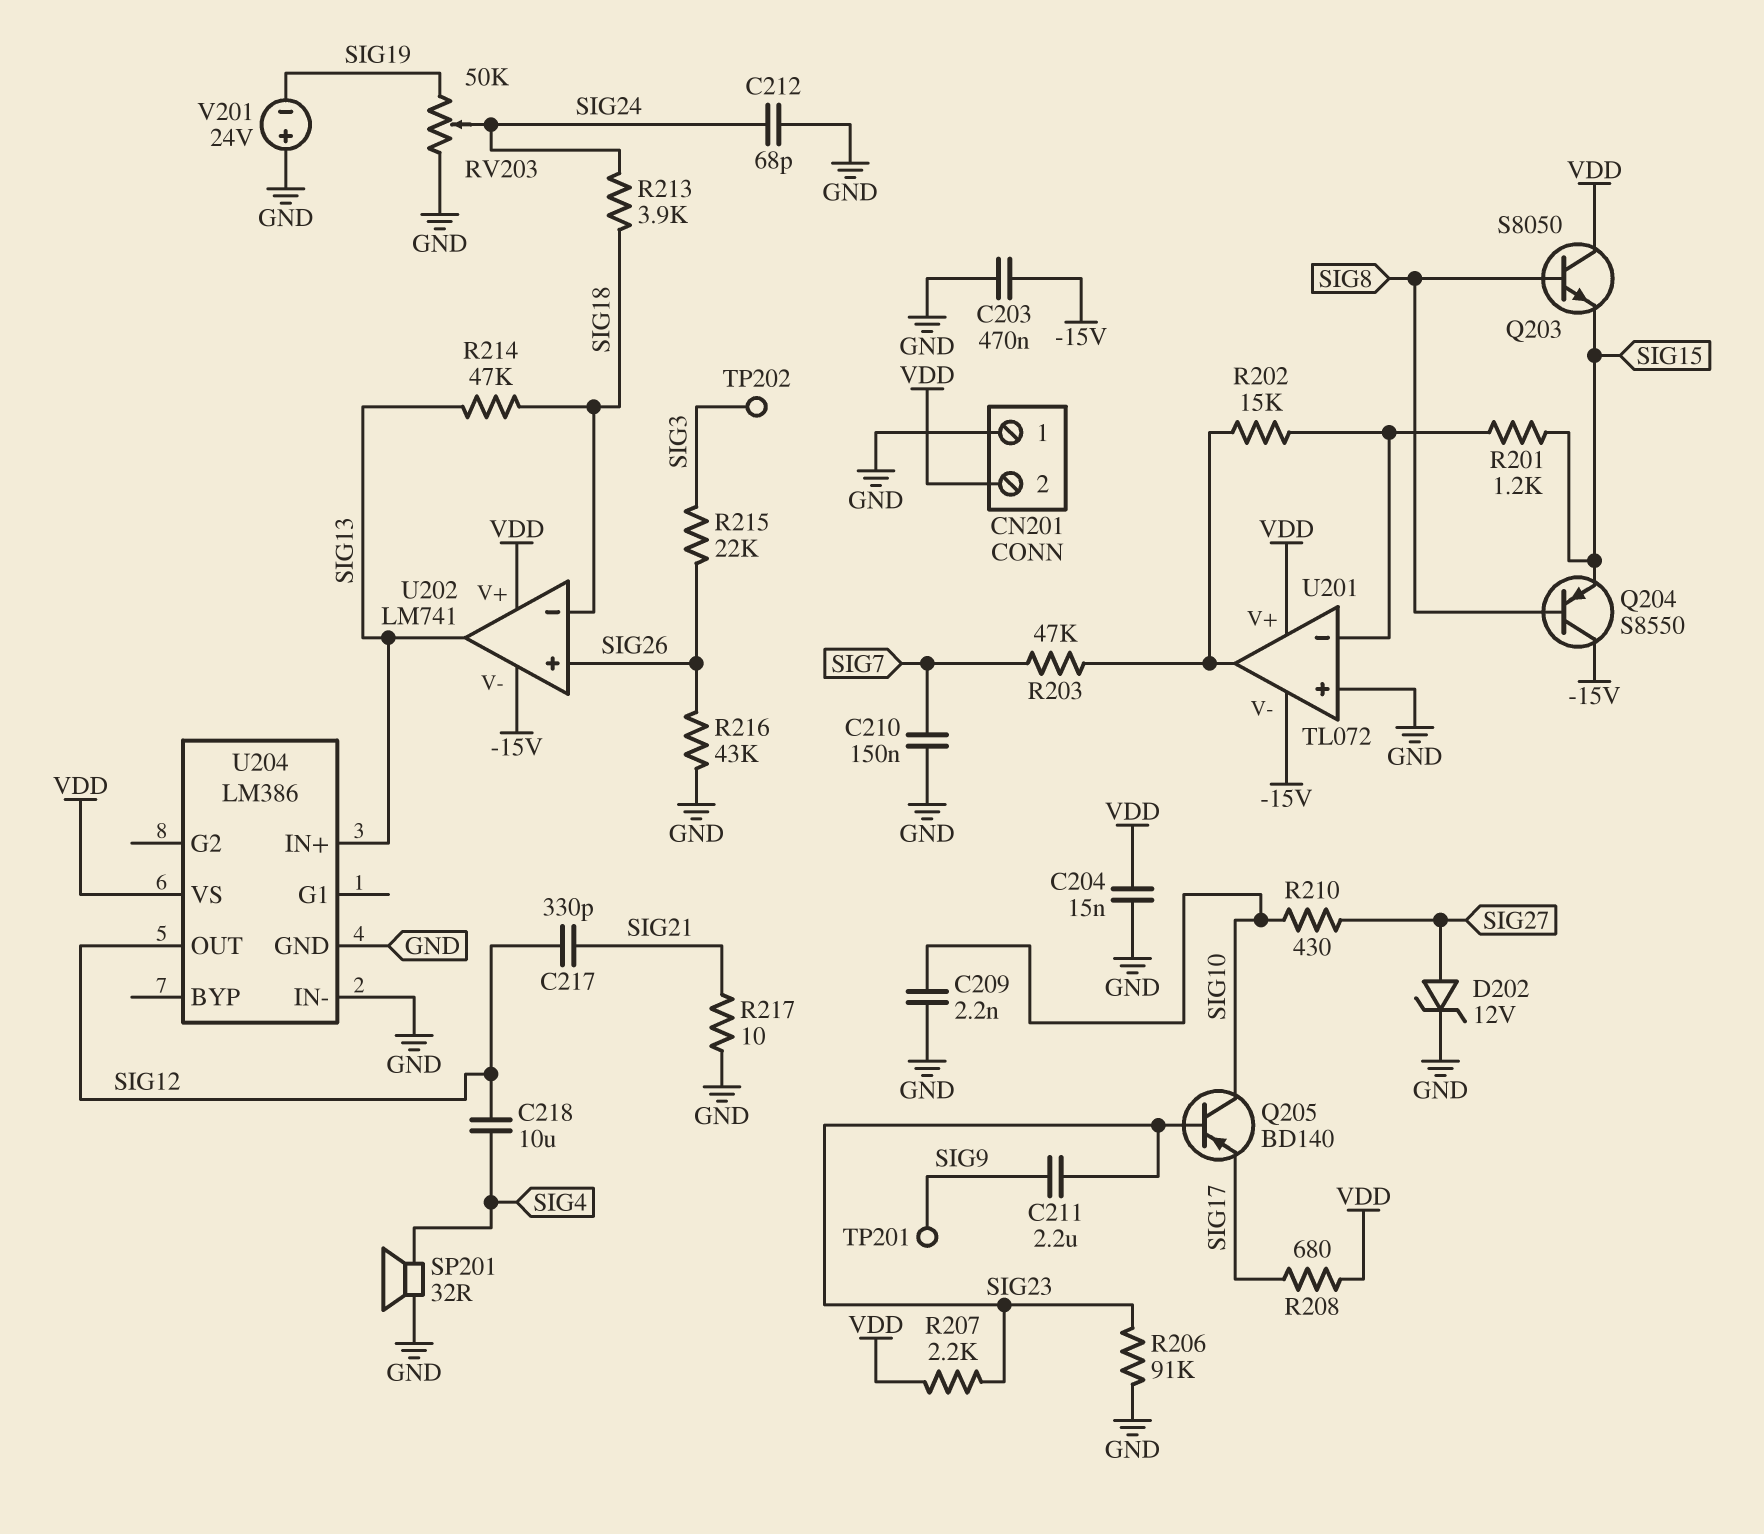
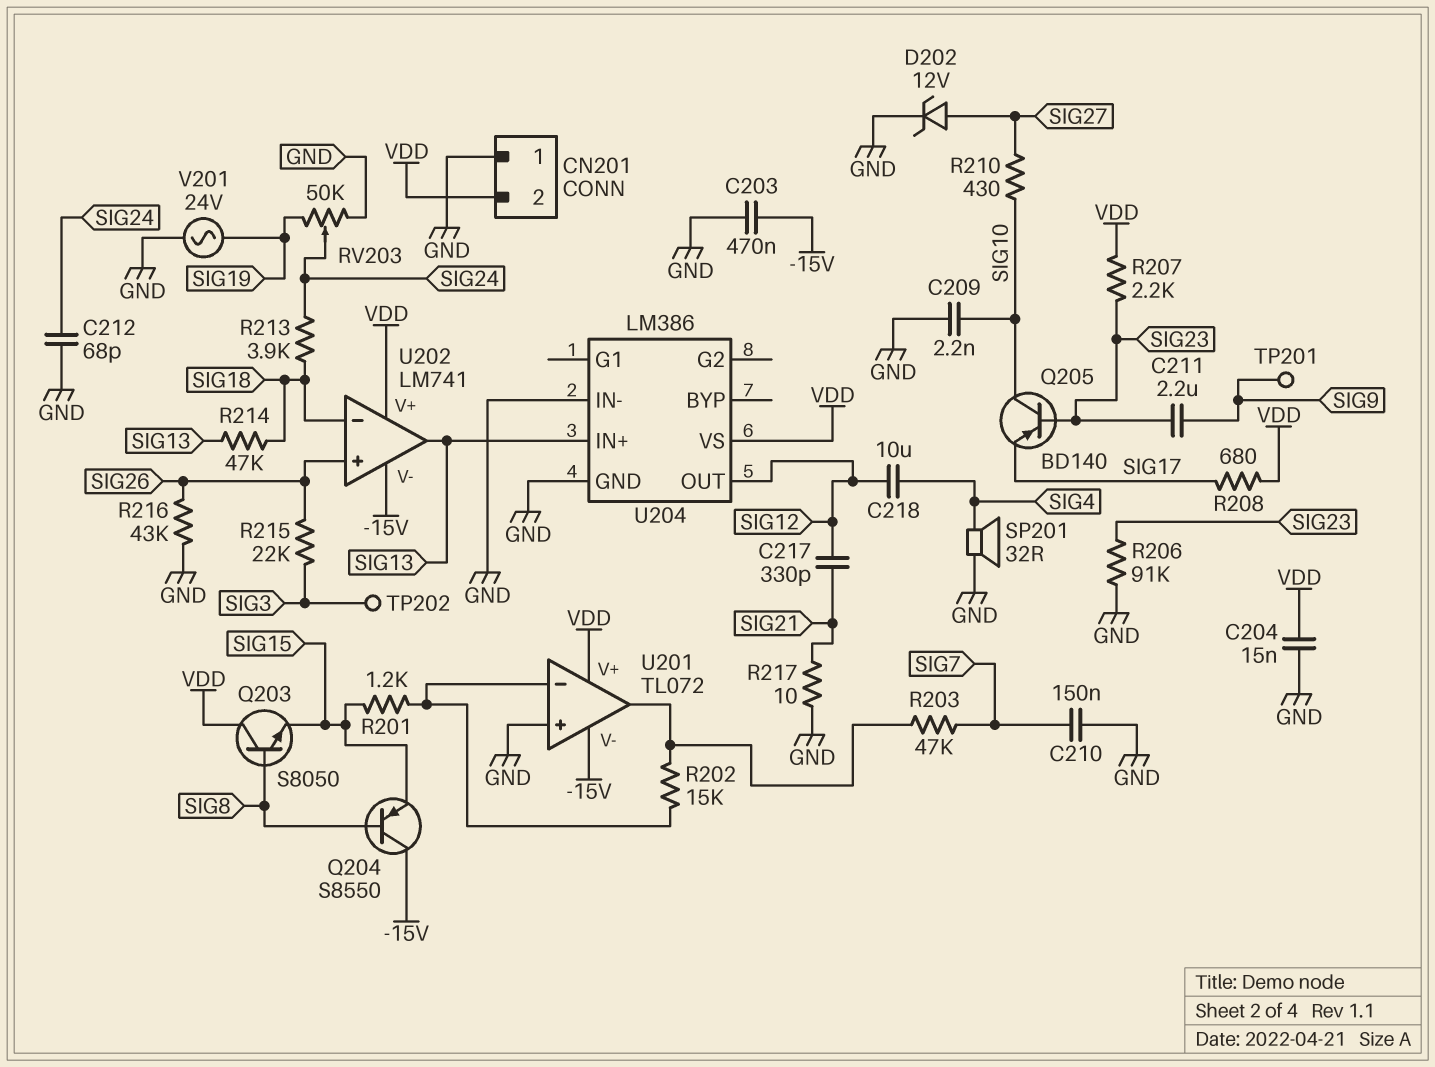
V201: 24V (plus GND, minus SIG19) -> AC 24V (GND, SIG19)

